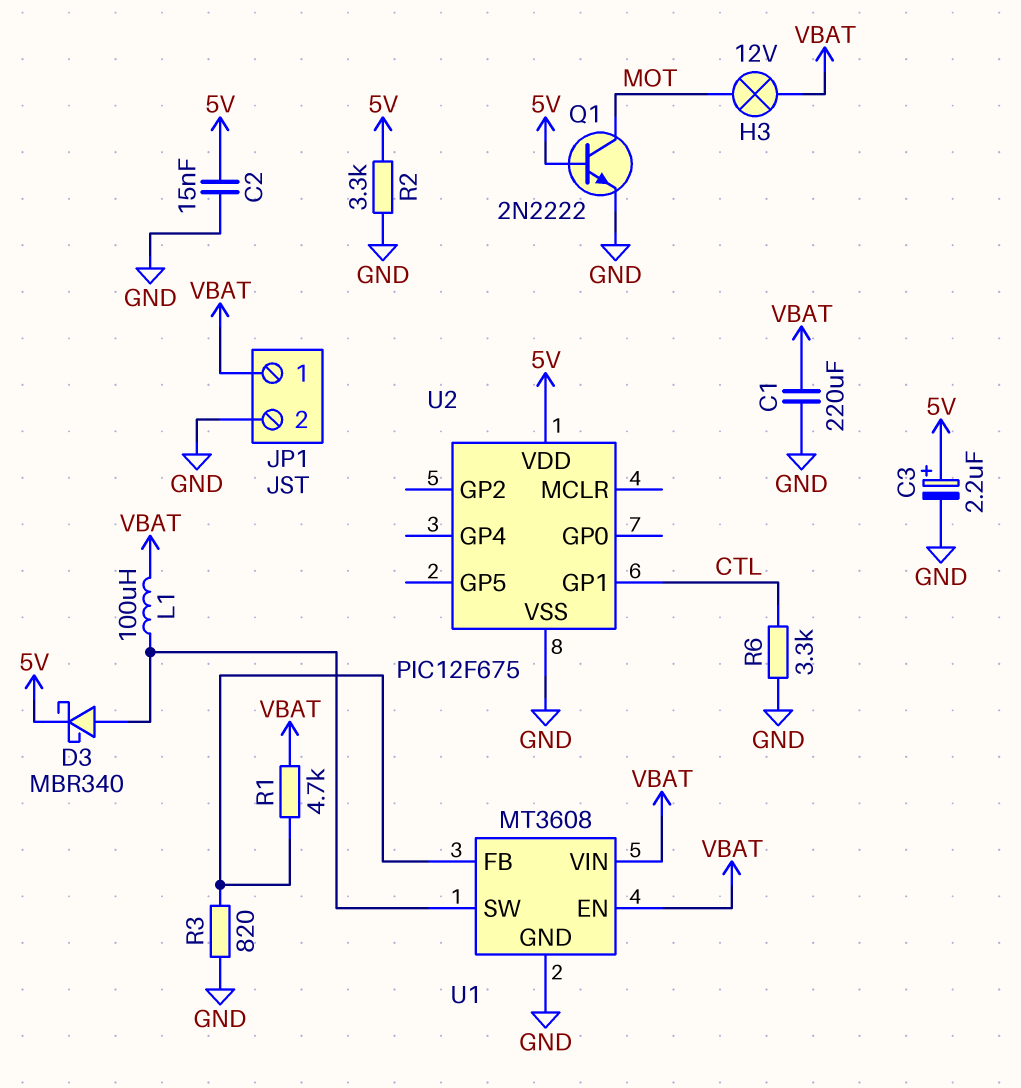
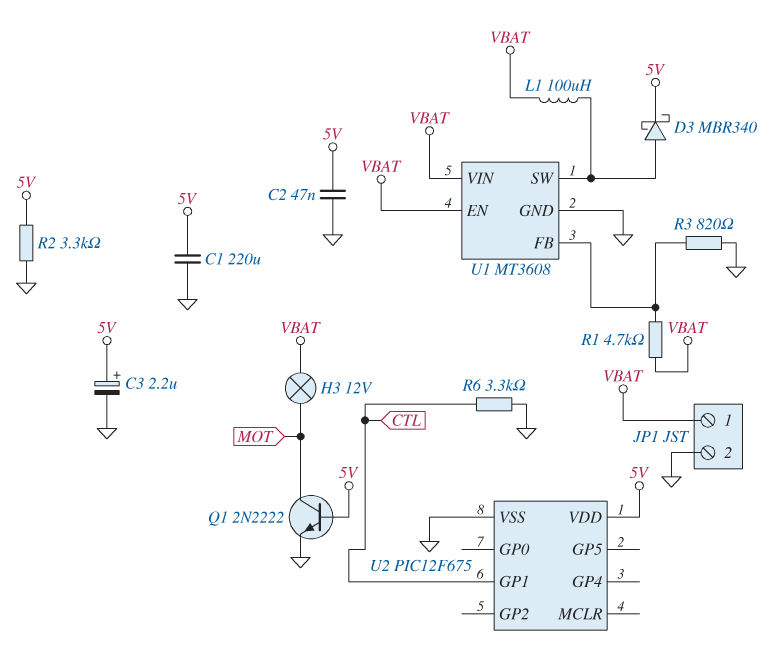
C1: 220uF (GND, VBAT) -> 220uF (5V, GND)
C2: 15nF (5V, GND) -> 47nF (5V, GND)

